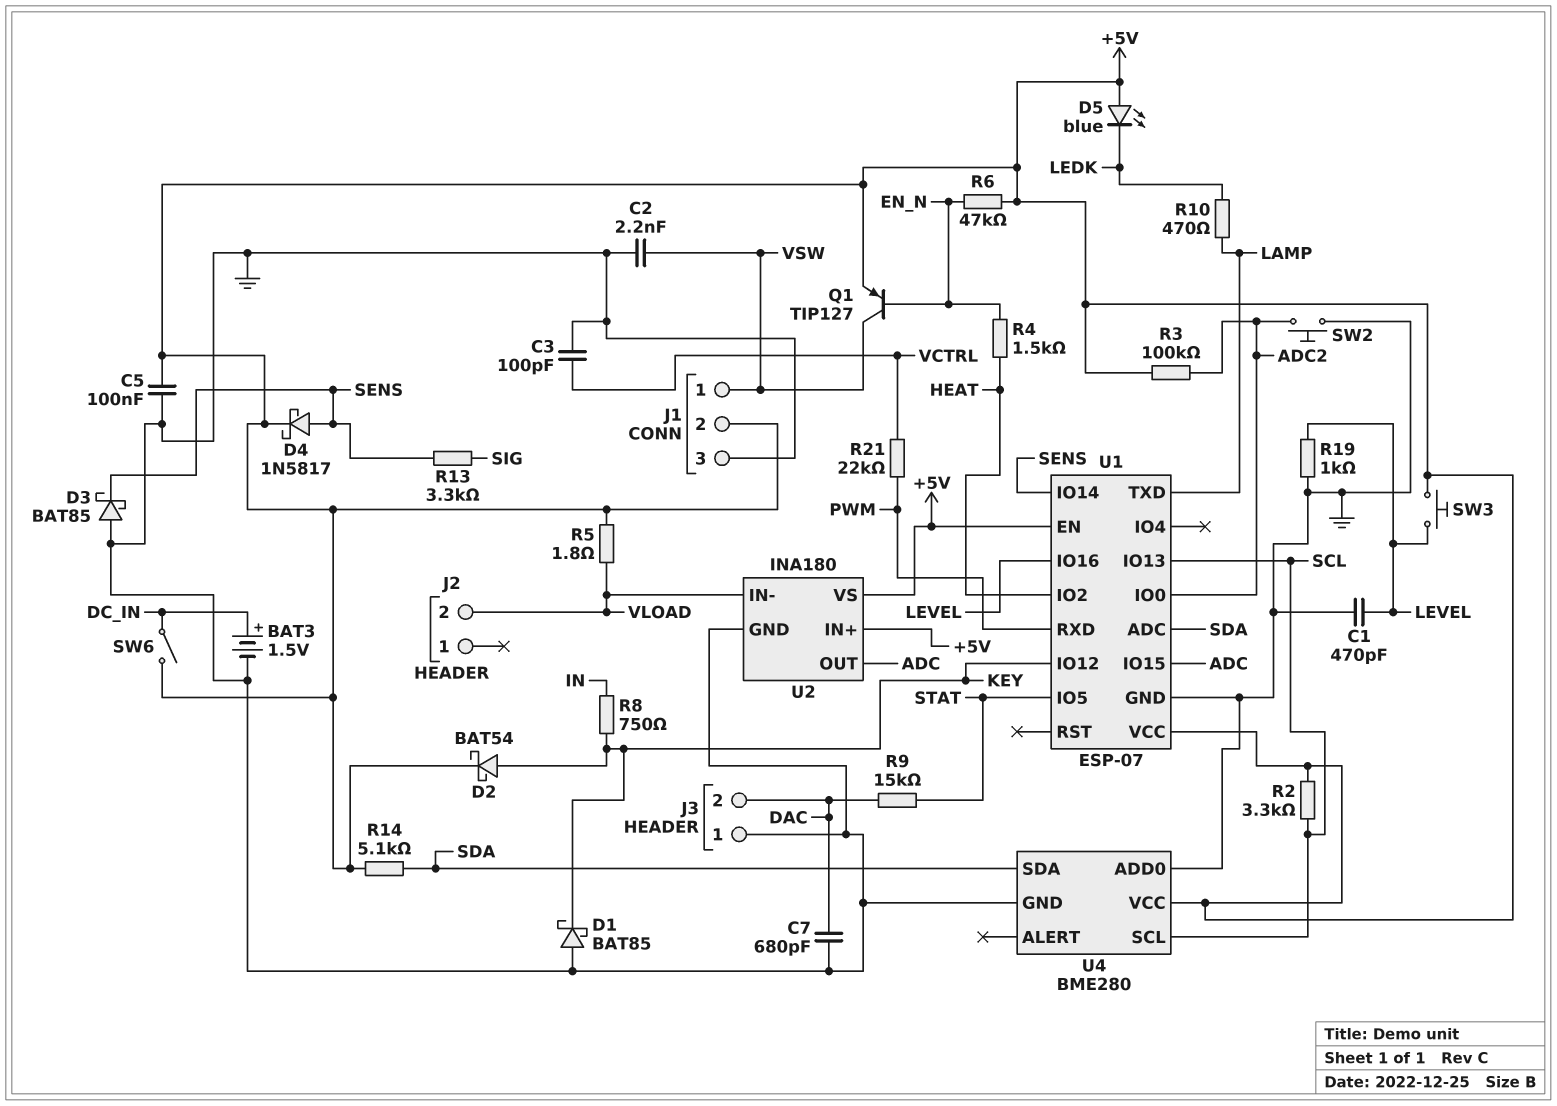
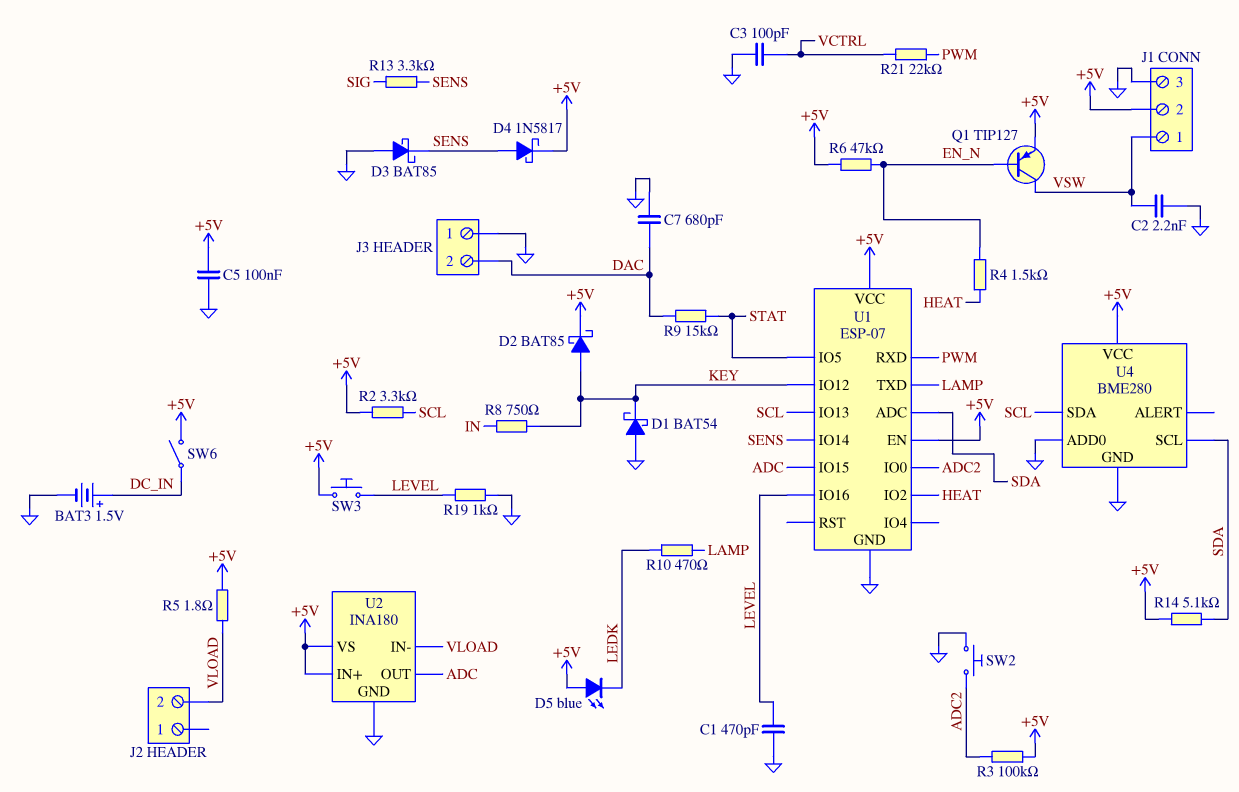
D1: schottky BAT85 (A GND, K KEY) -> schottky BAT54 (A GND, K KEY)
D2: schottky BAT54 (A KEY, K +5V) -> schottky BAT85 (A KEY, K +5V)
U4 pin SCL: SCL -> SDA
U4 pin SDA: SDA -> SCL

